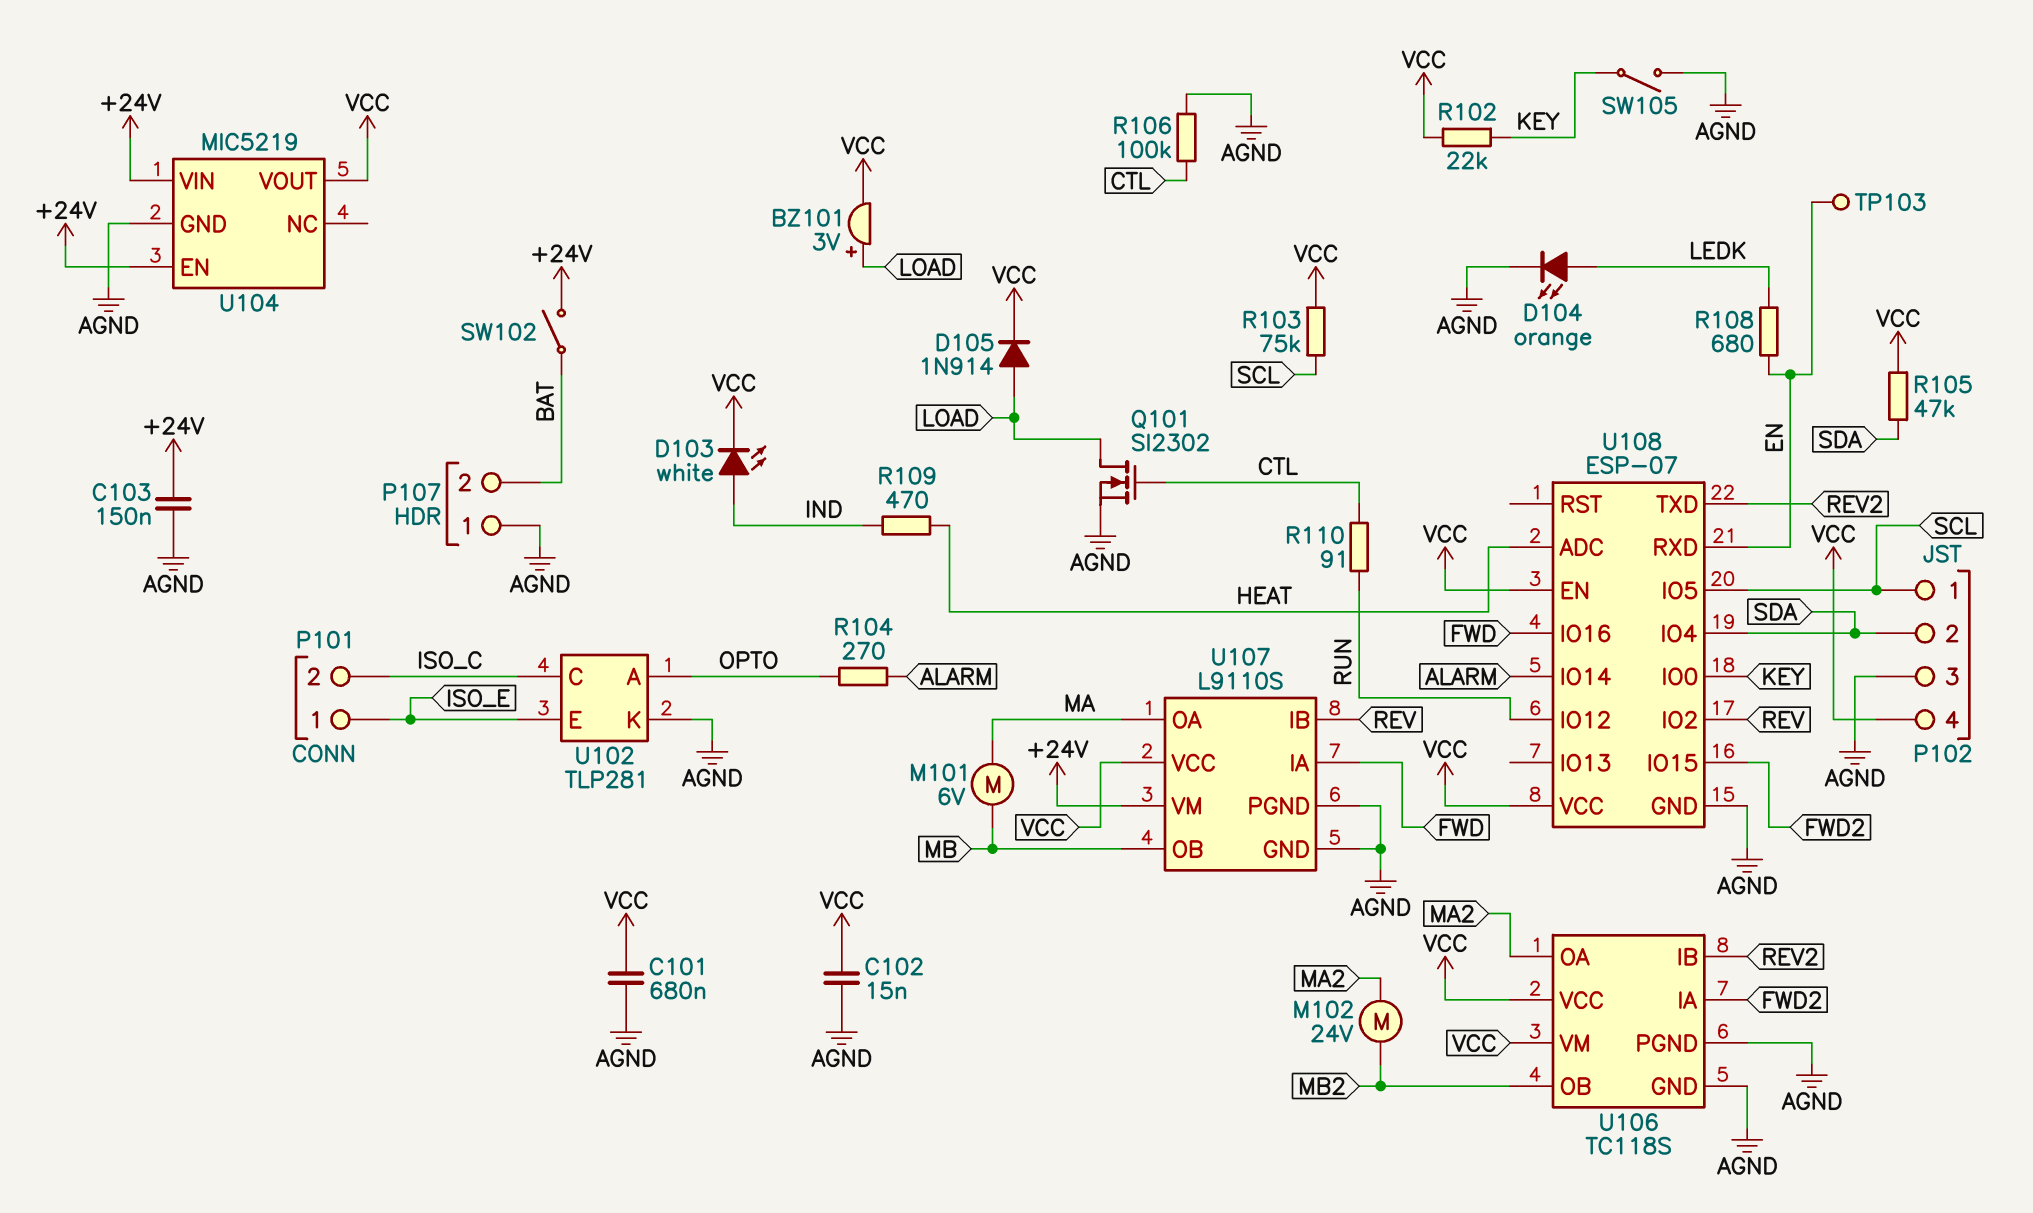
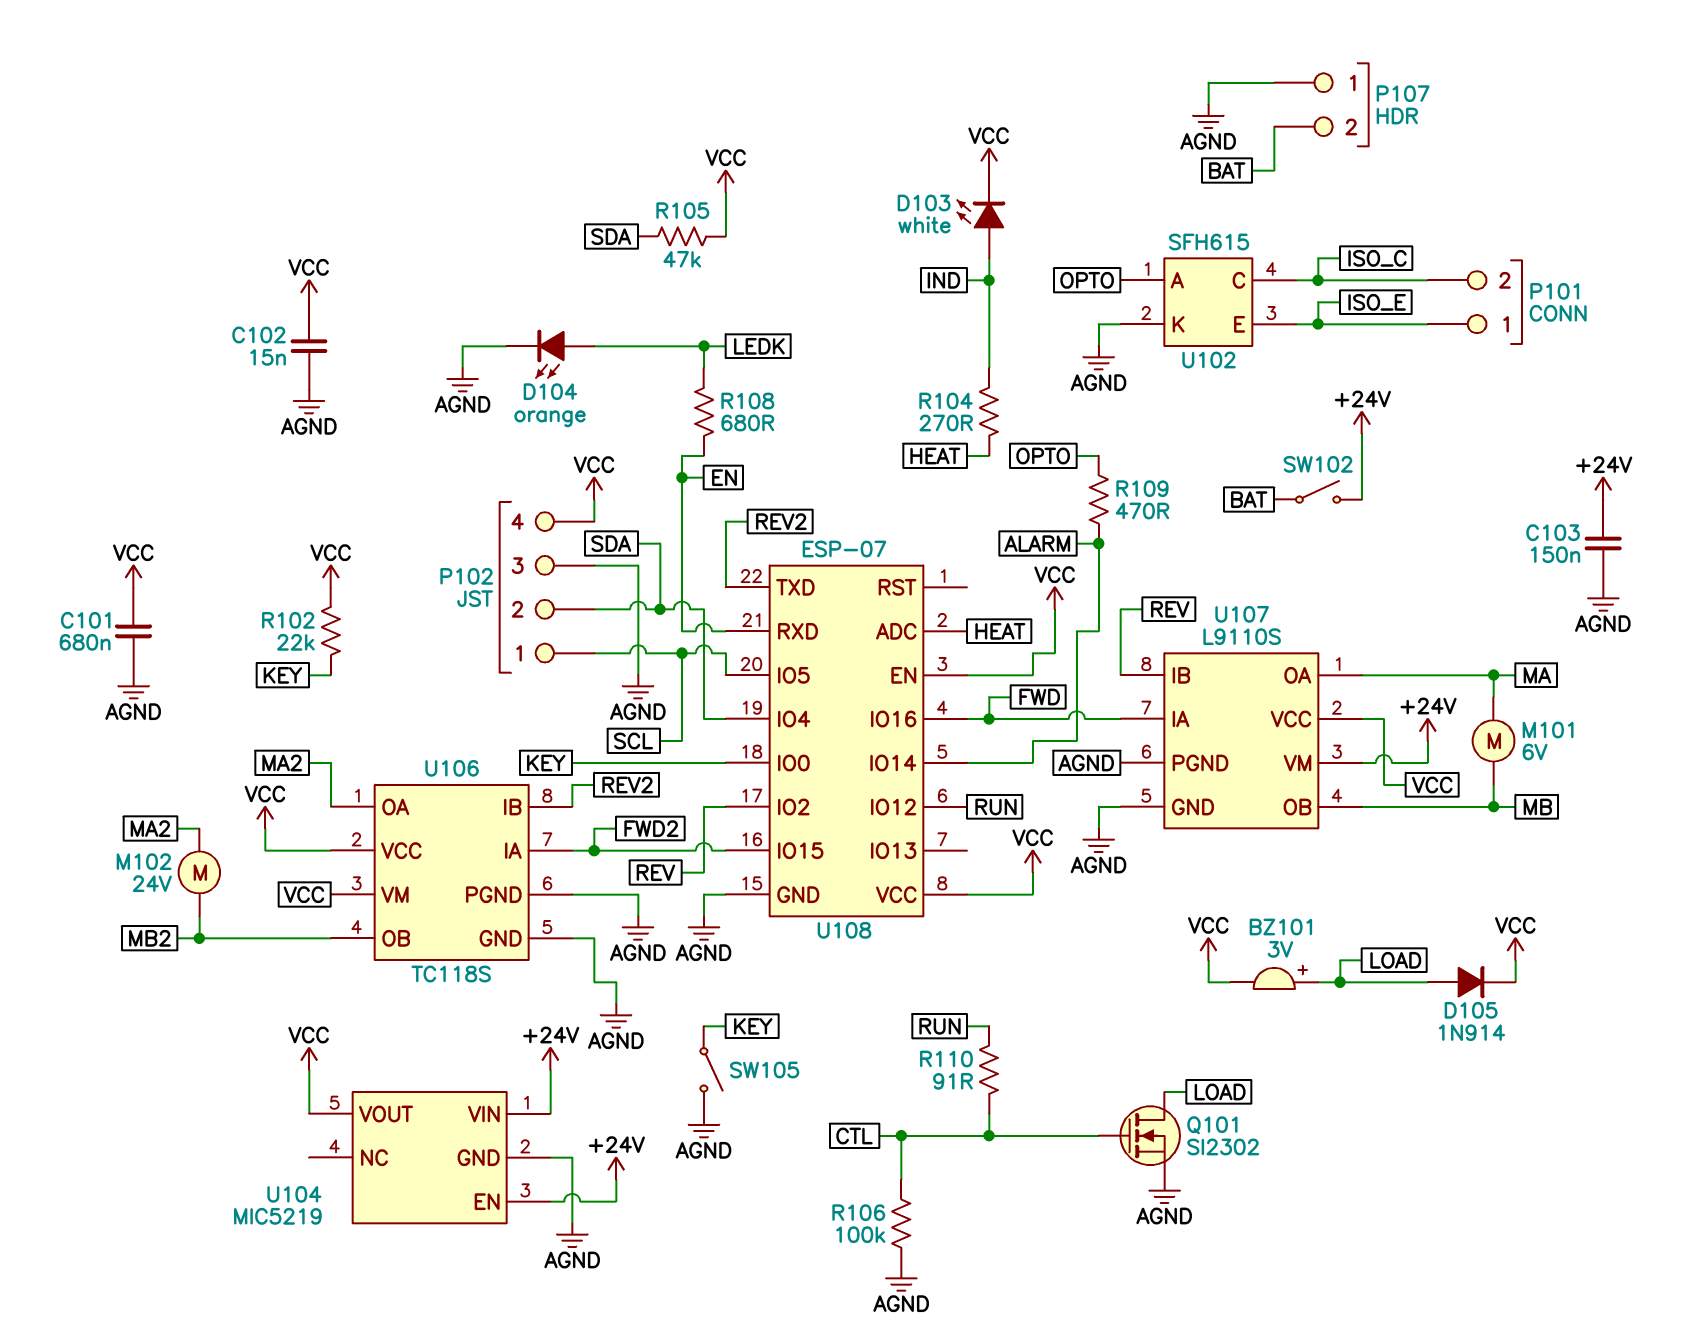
R103: 75k (SCL, VCC) -> none
R104: 270 (ALARM, OPTO) -> 270 (HEAT, IND)
R109: 470 (HEAT, IND) -> 470 (ALARM, OPTO)
TP103: test point (EN) -> none
U102: TLP281 -> SFH615

